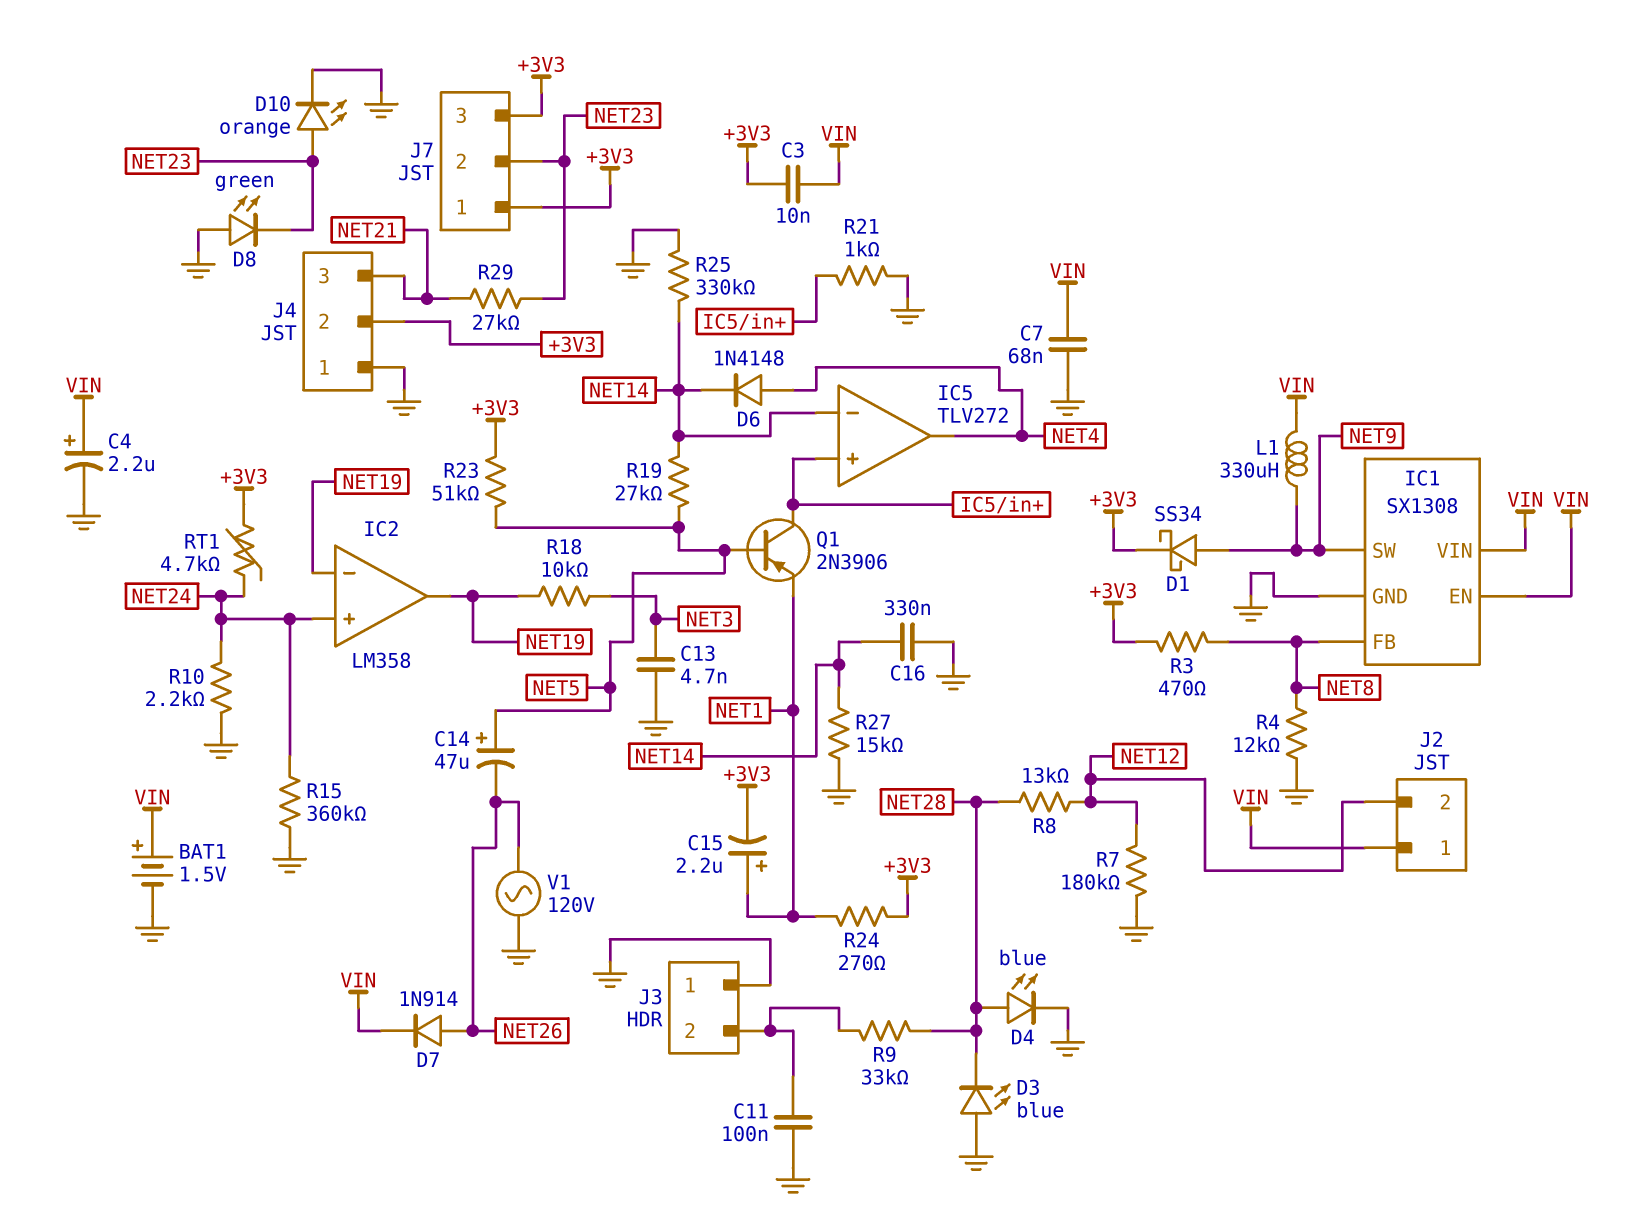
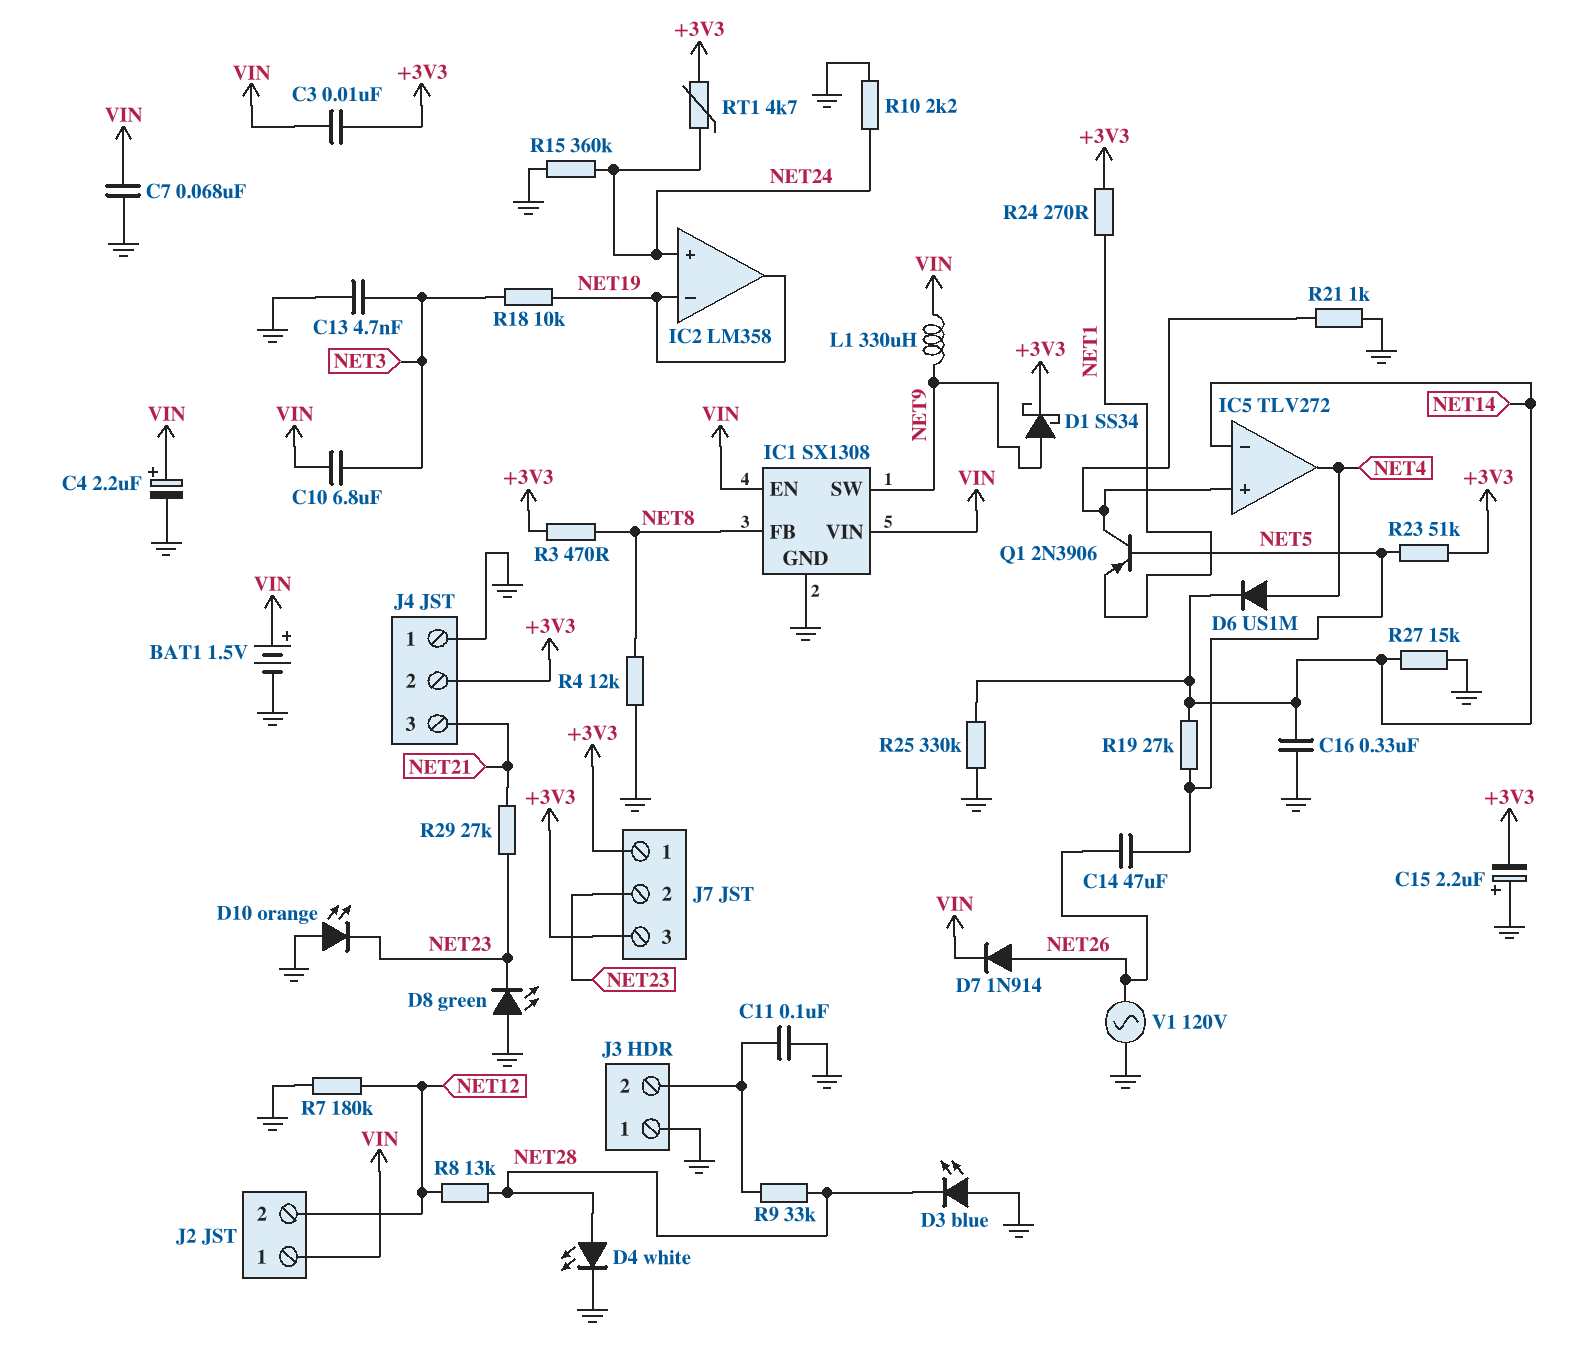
C10: none -> 6.8uF (NET3, VIN)
C14: 47uF (plus NET5, minus NET26) -> 47uF (NET5, NET26)
C15: 2.2uF (plus NET1, minus +3V3) -> 2.2uF (plus GND, minus +3V3)
D4: LED blue (A NET28, K GND) -> LED white (A NET28, K GND)
D6: diode 1N4148 (A NET4, K NET14) -> diode US1M (A NET4, K NET14)
D10: LED orange (A NET23, K GND) -> LED orange (A GND, K NET23)

